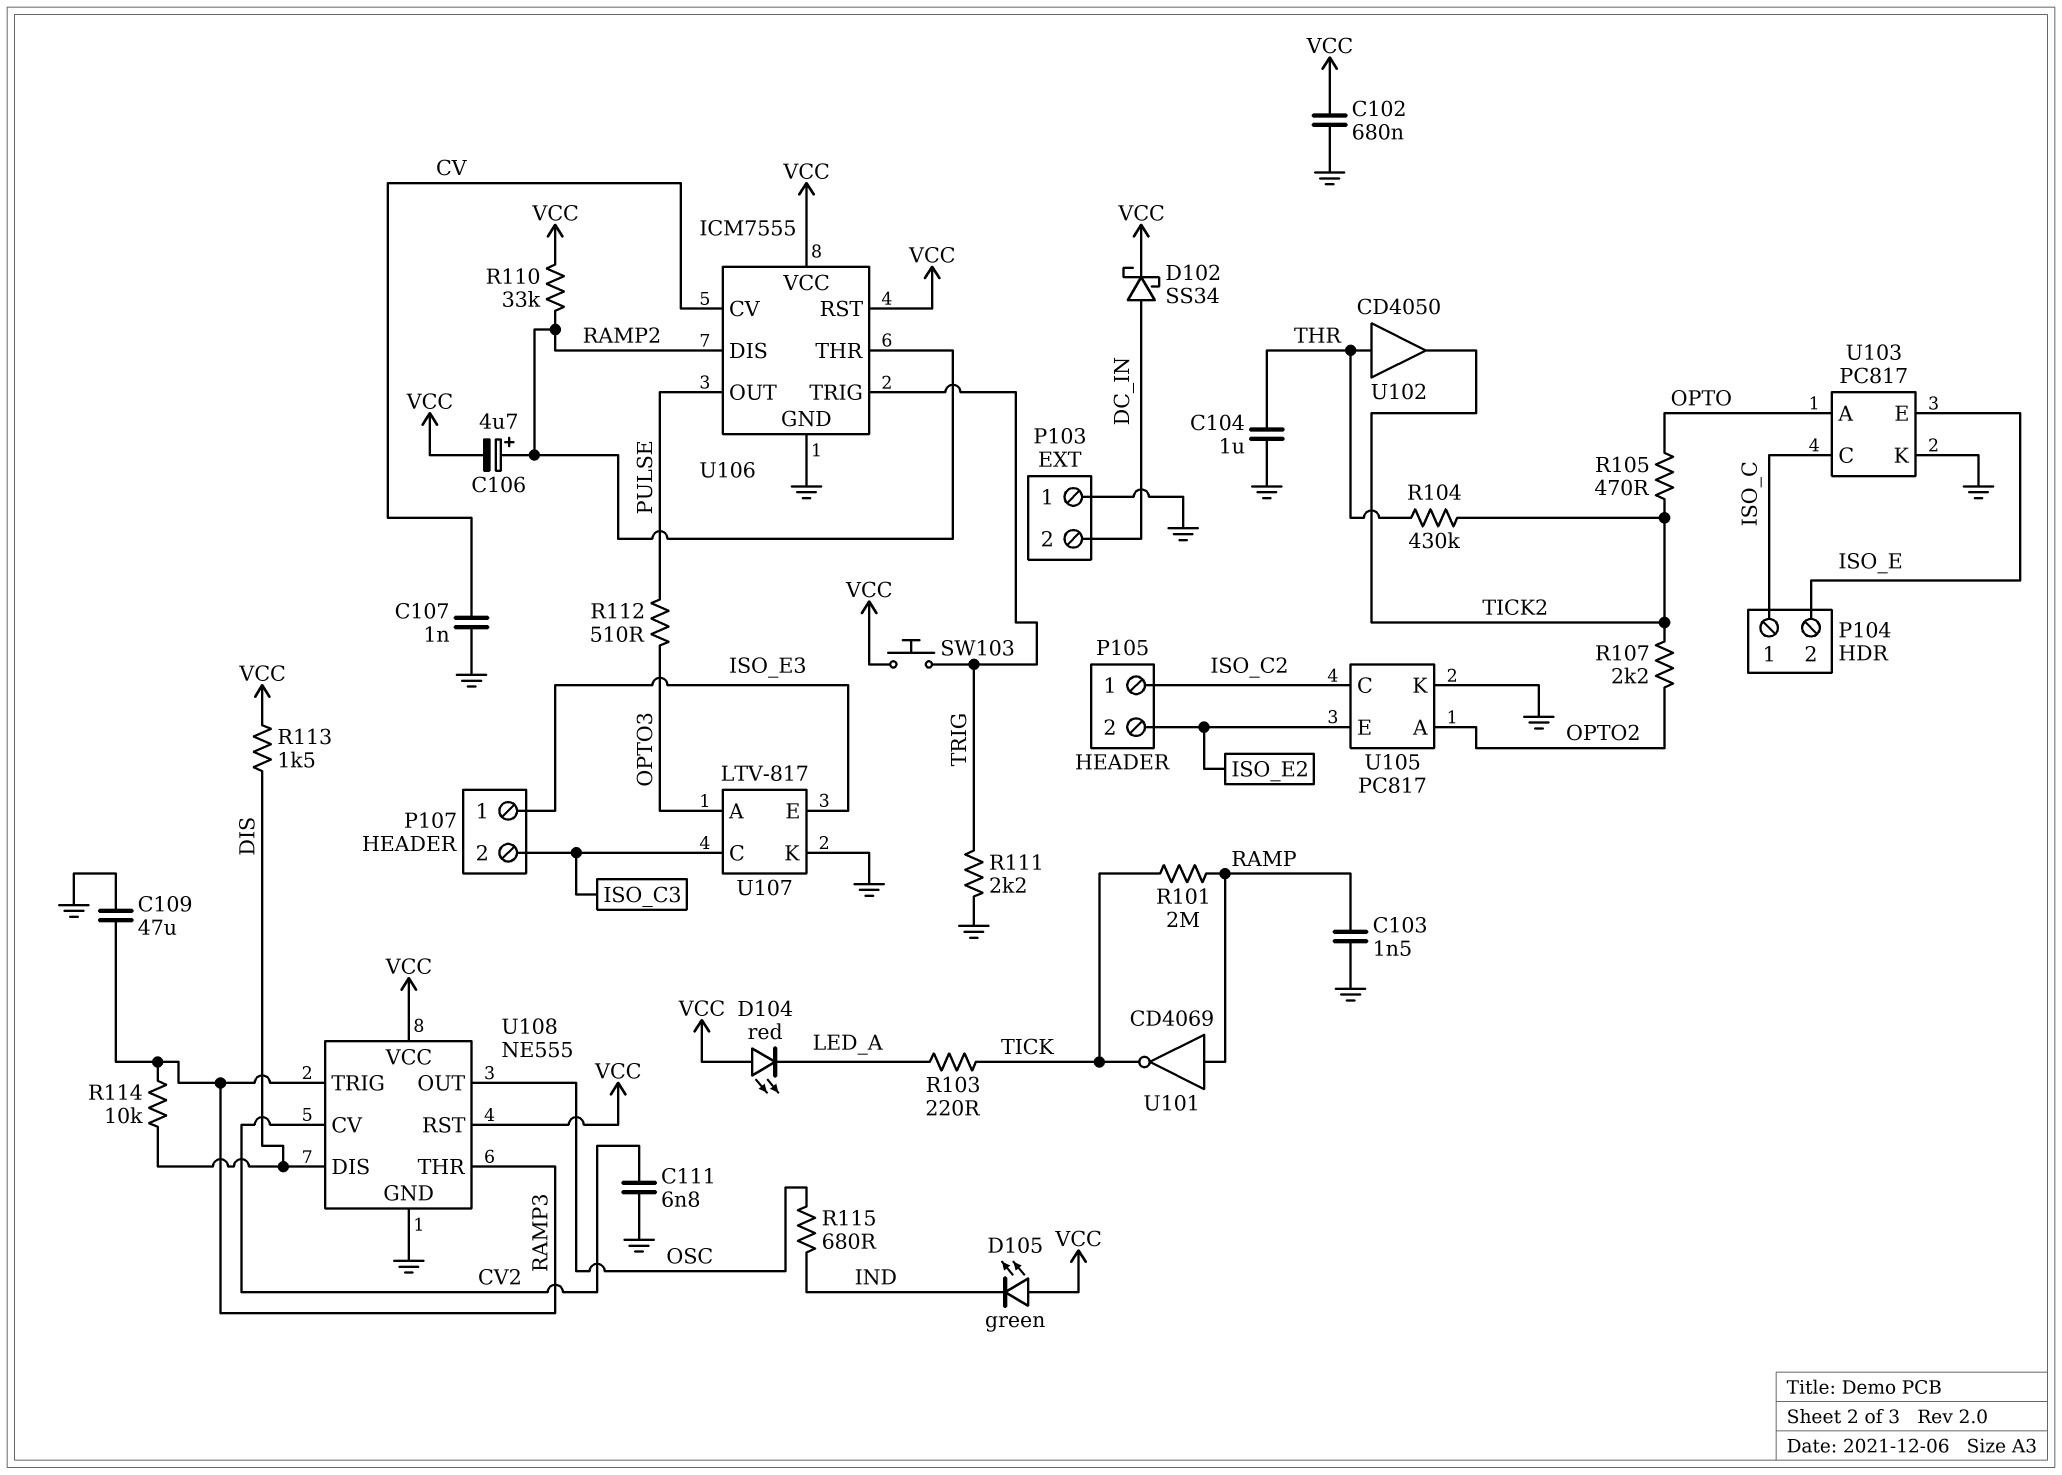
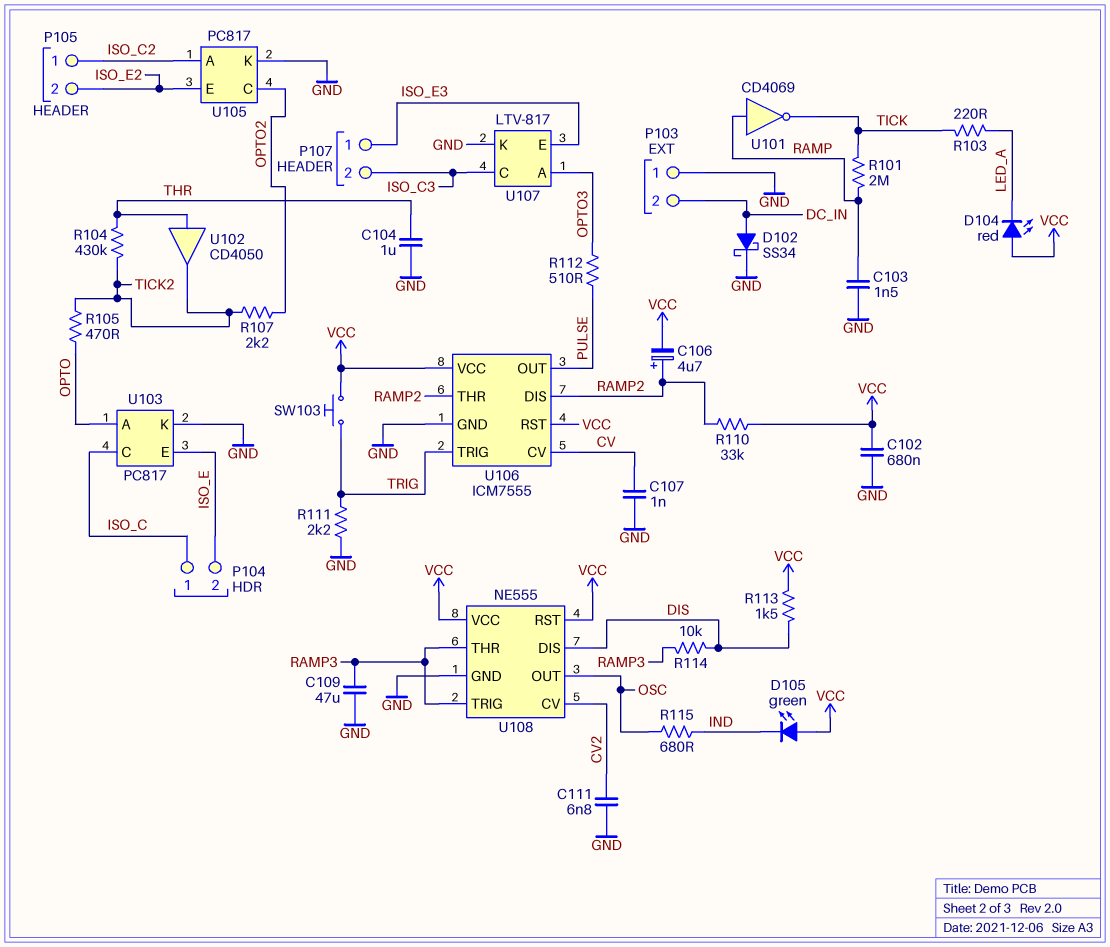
D102: schottky SS34 (A DC_IN, K VCC) -> schottky SS34 (A DC_IN, K GND)
U105 pin A: OPTO2 -> ISO_C2
U105 pin C: ISO_C2 -> OPTO2

